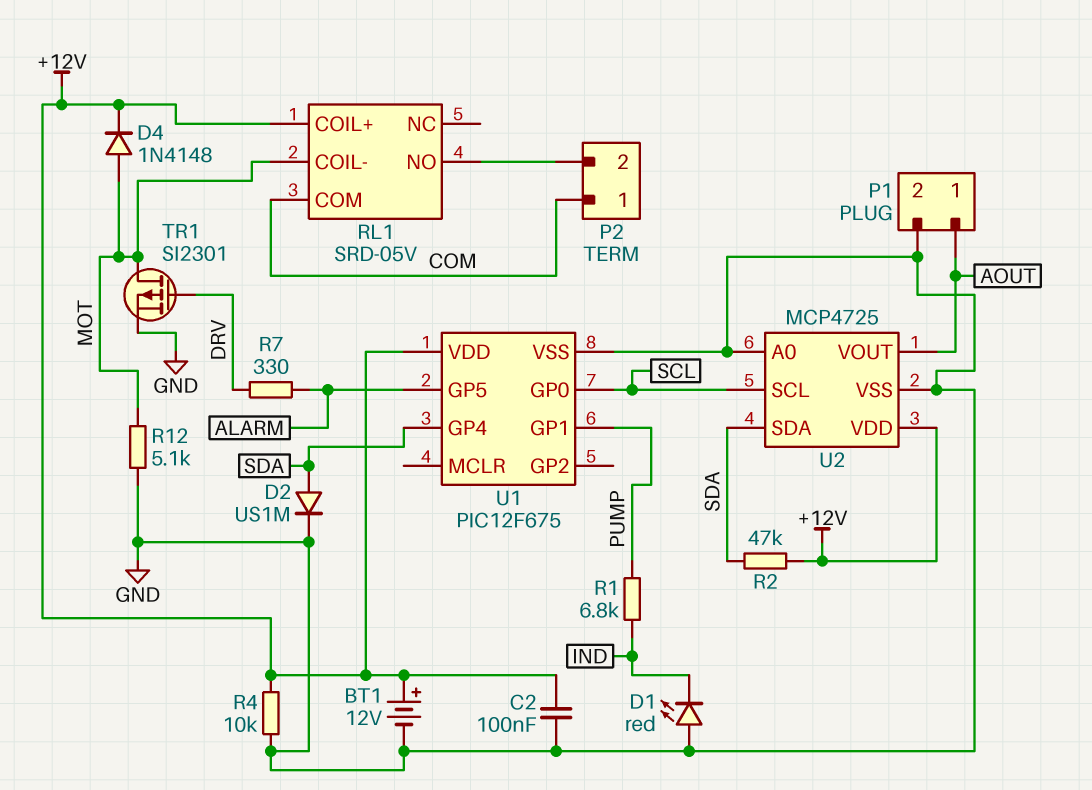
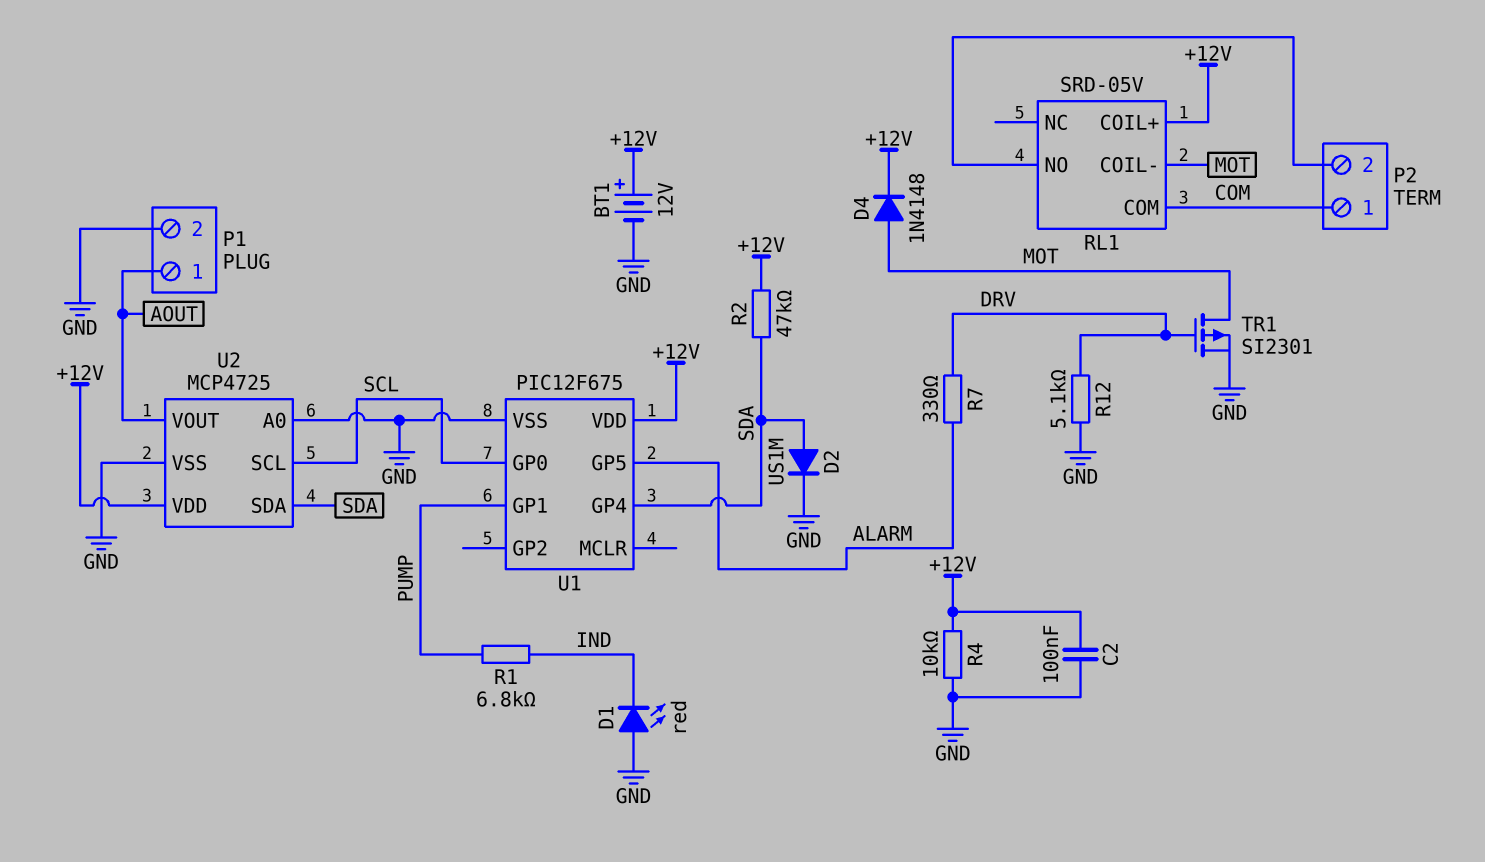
R12: 5.1k (GND, MOT) -> 5.1k (DRV, GND)

